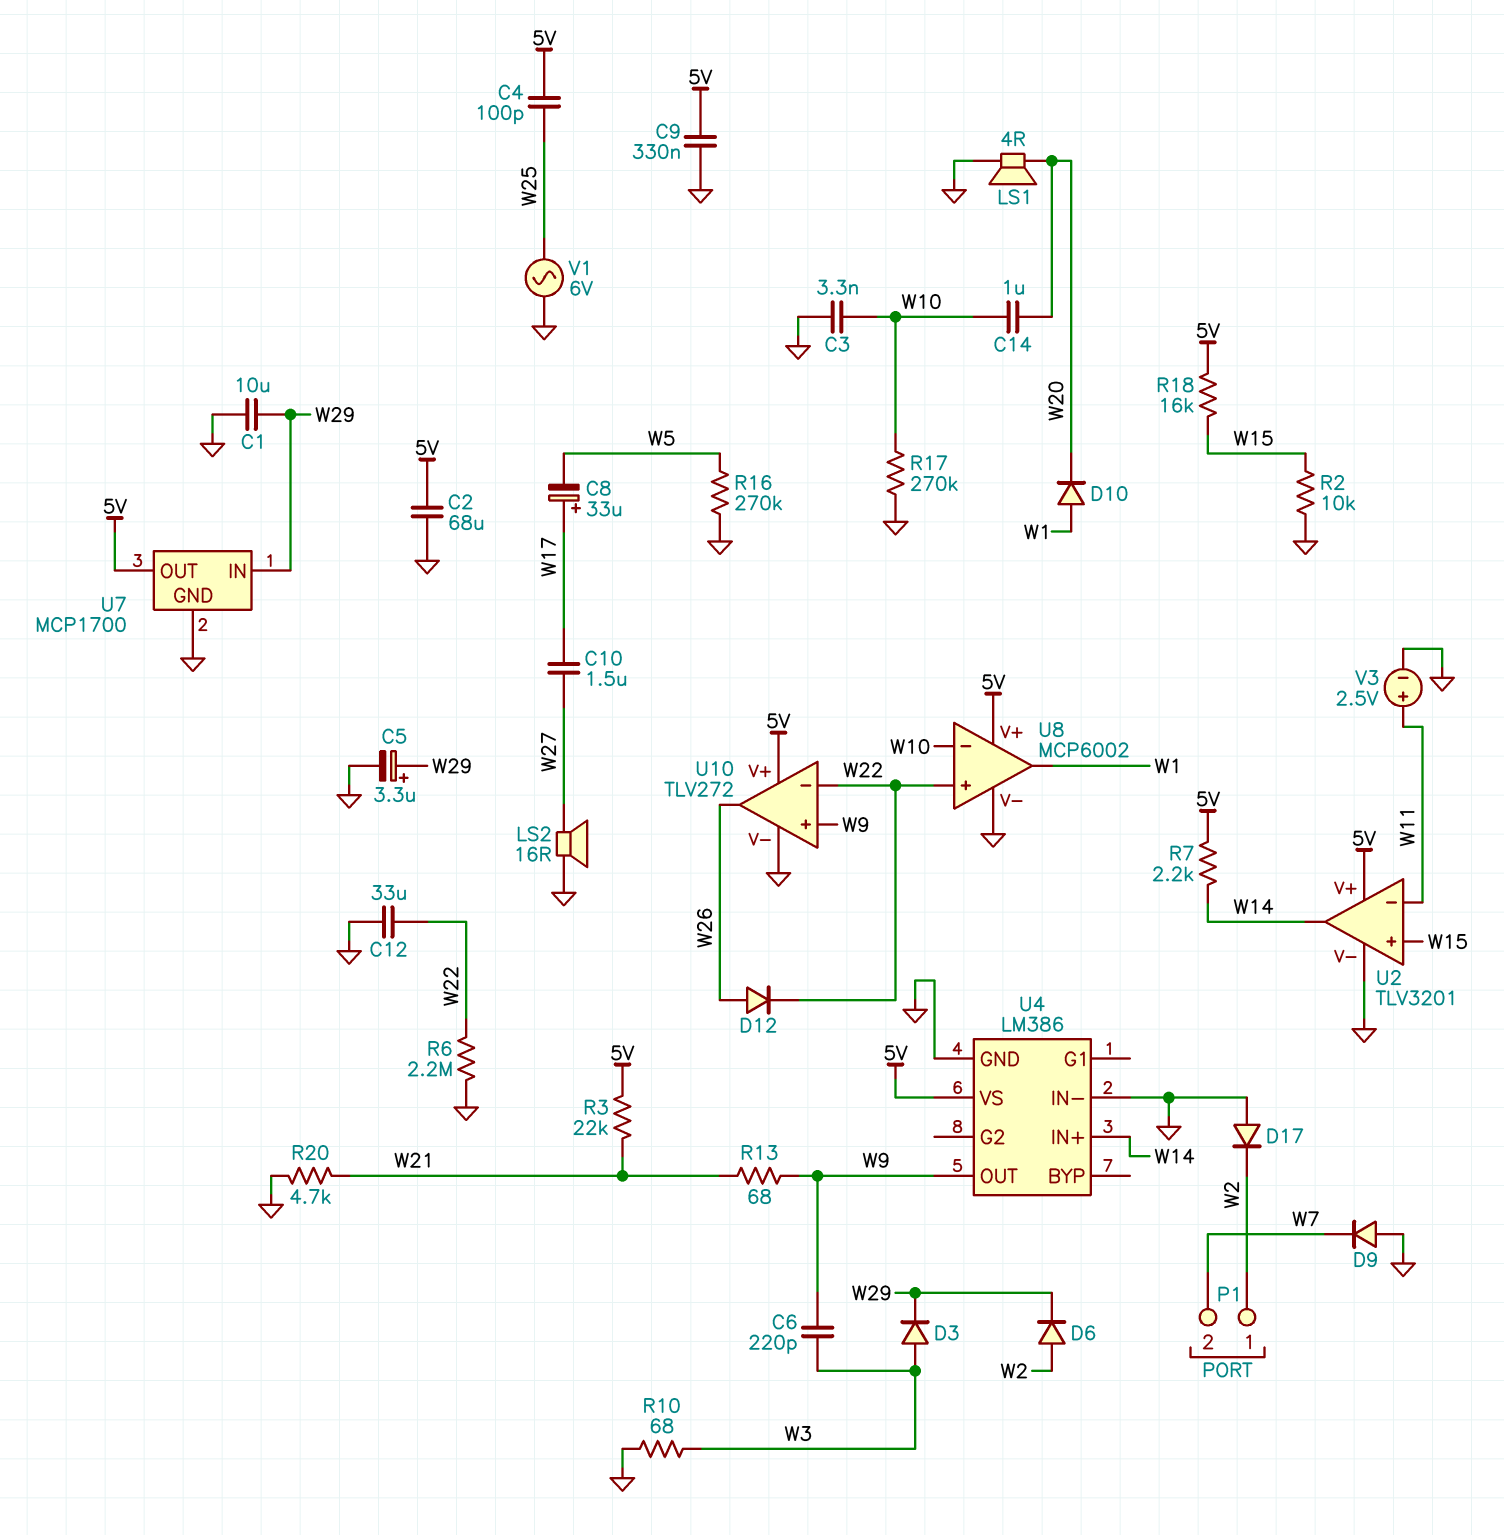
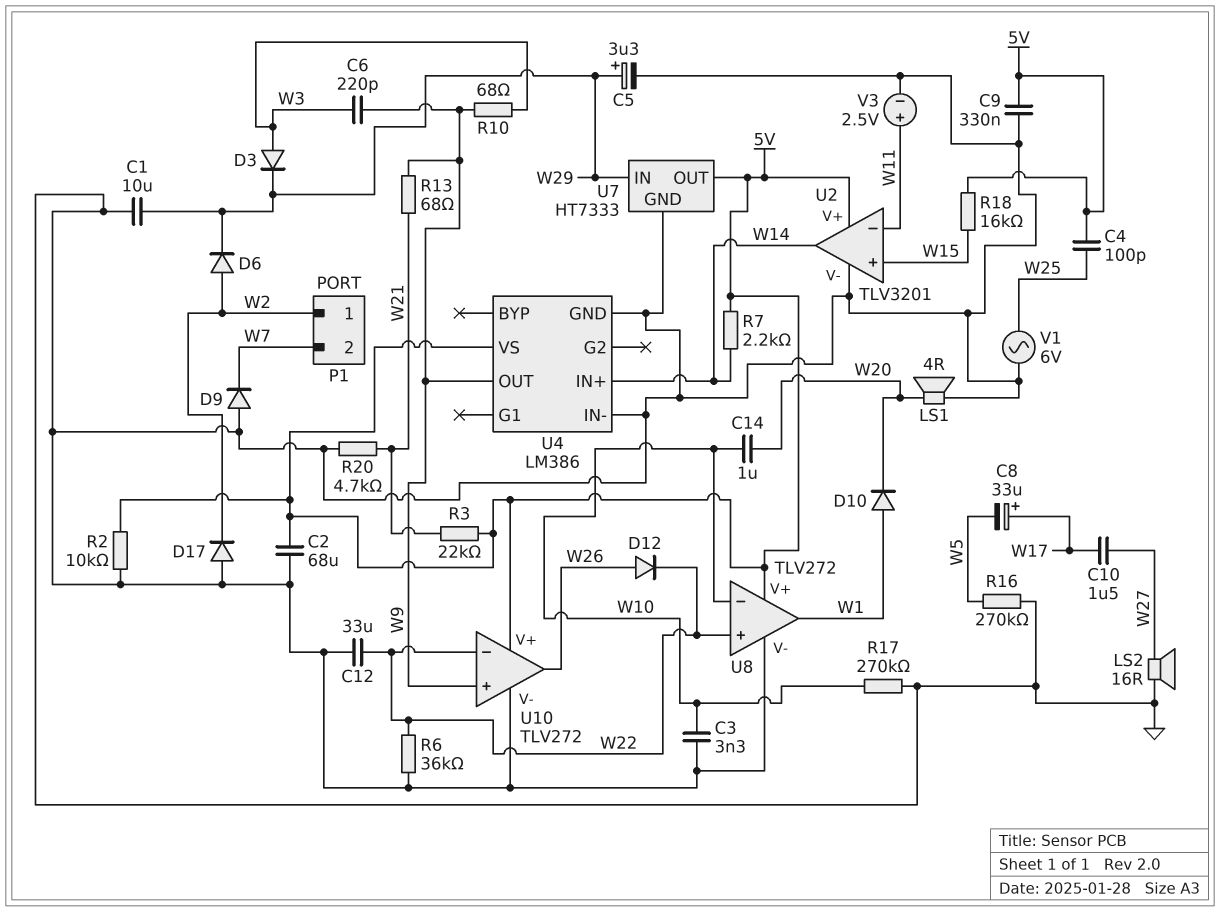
R2: 10k (GND, W15) -> 10k (5V, GND)
R6: 2.2M (GND, W22) -> 36k (GND, W22)
R10: 68 (GND, W3) -> 68 (W3, W9)
U7: MCP1700 -> HT7333
U8: MCP6002 -> TLV272

